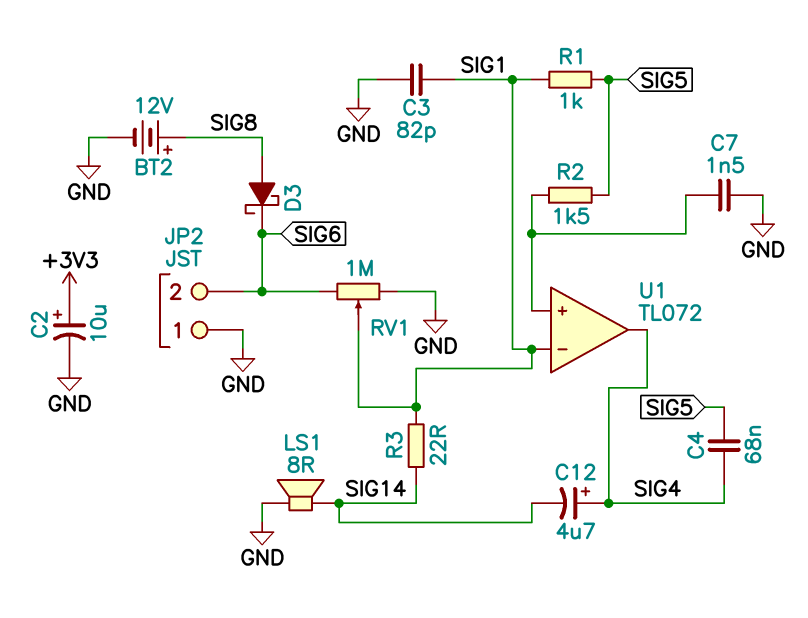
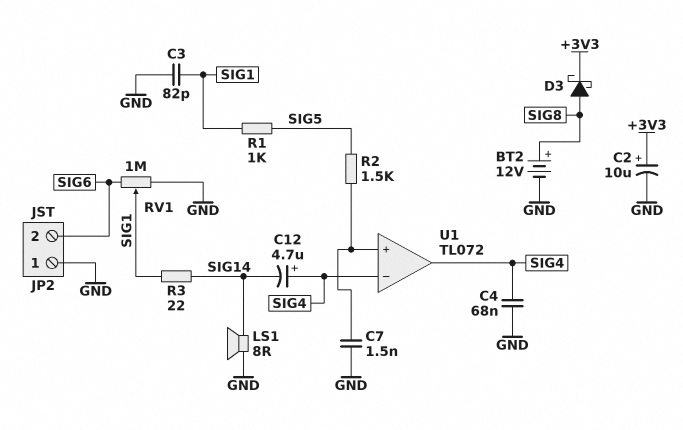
C4: 68nF (SIG4, SIG5) -> 68nF (GND, SIG4)
D3: schottky (A SIG8, K SIG6) -> schottky (A SIG8, K +3V3)
U1 pin in-: SIG1 -> SIG4

